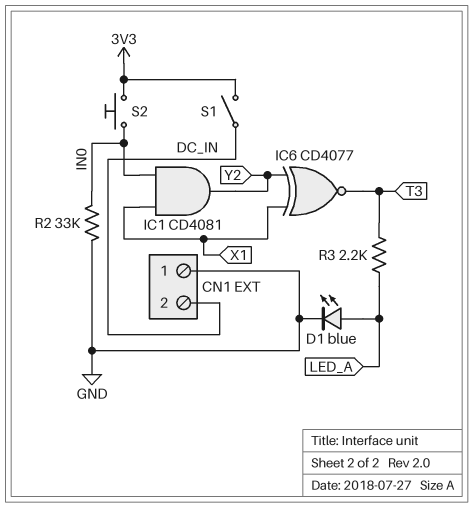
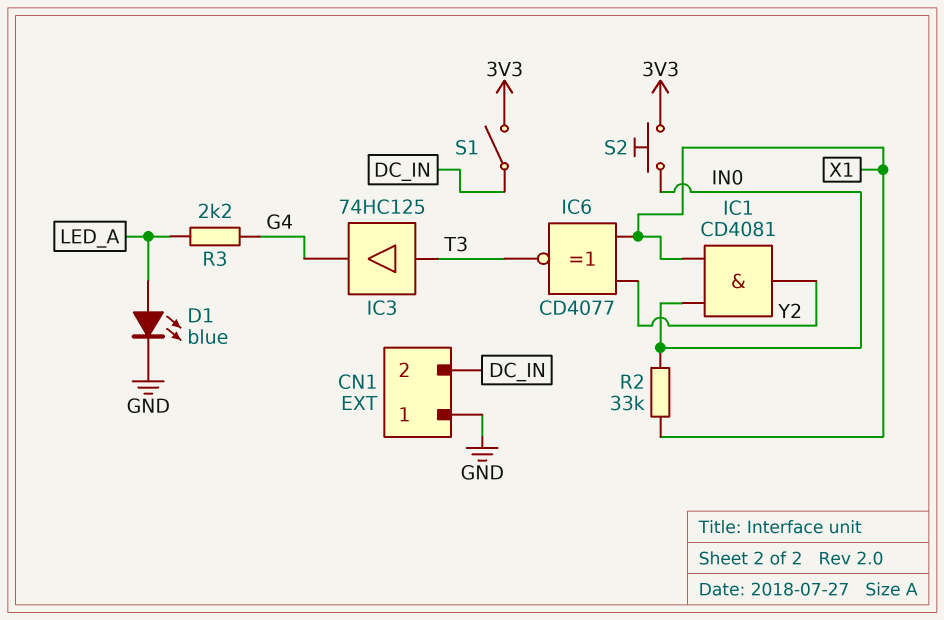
IC3: none -> buffer 74HC125 (in T3, out G4)
R2: 33k (GND, IN0) -> 33k (IN0, X1)
R3: 2.2k (LED_A, T3) -> 2.2k (G4, LED_A)

